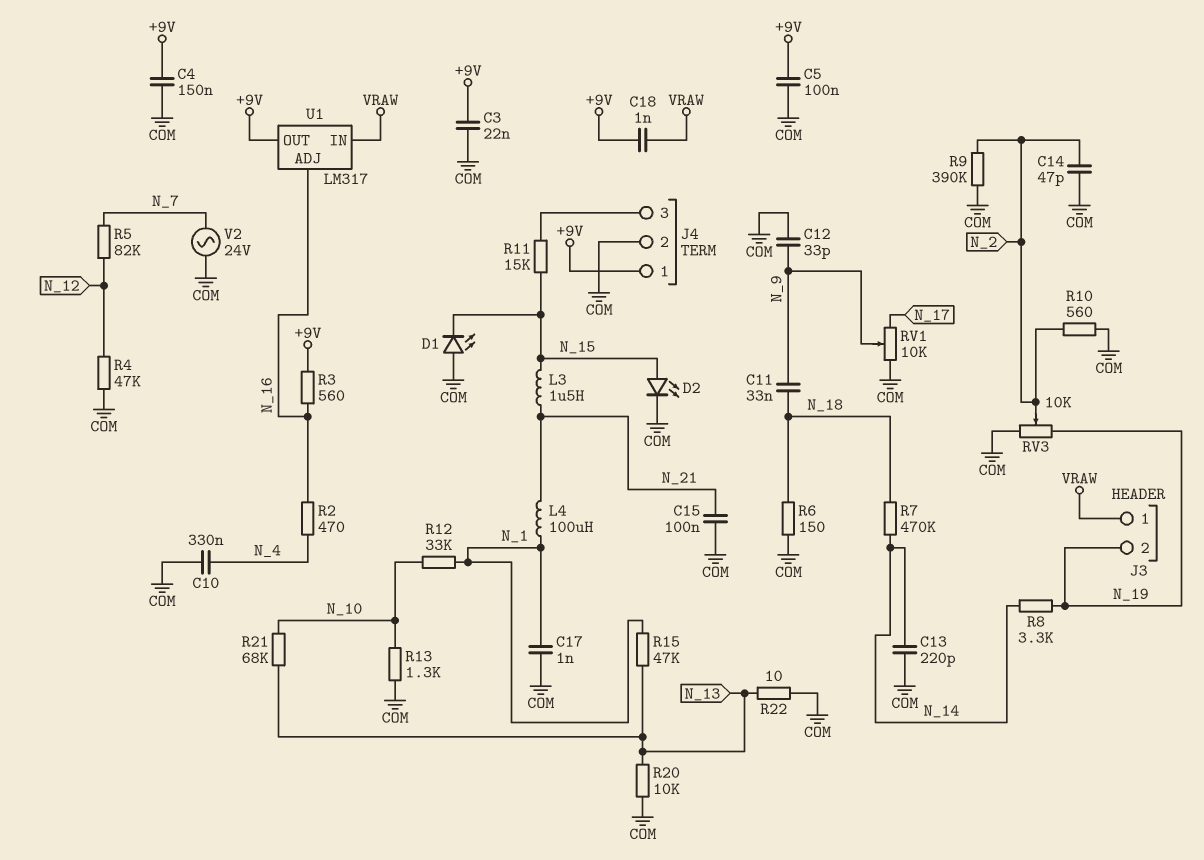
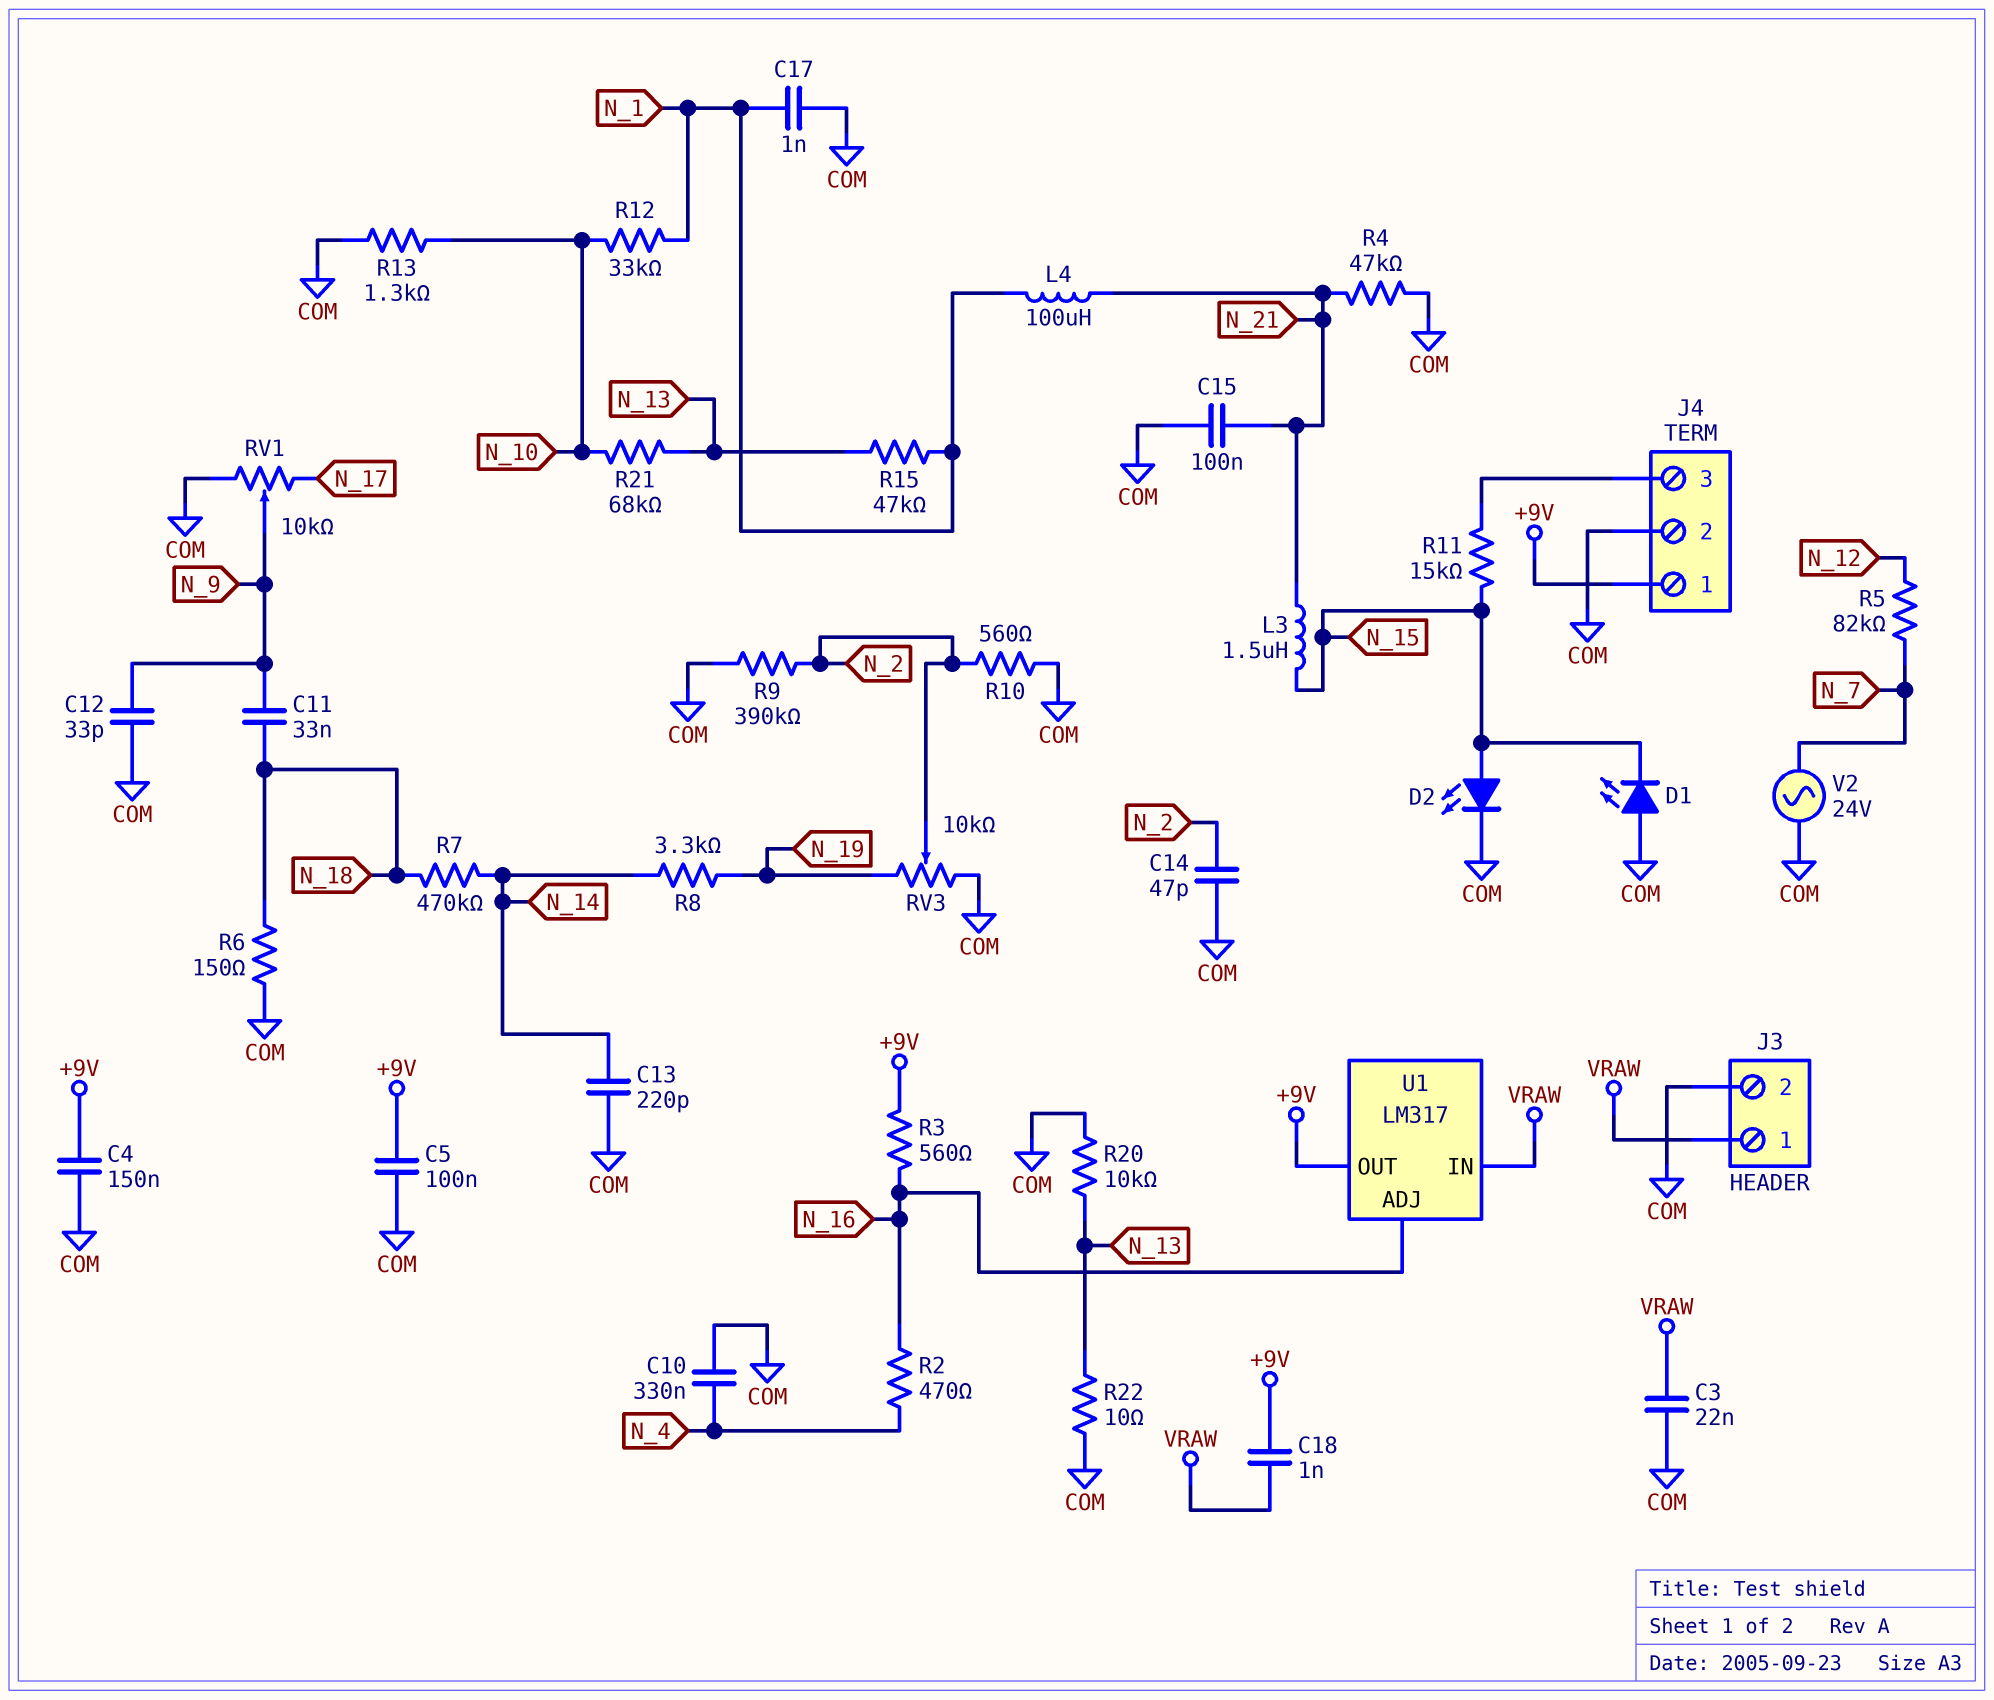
C3: 22nF (+9V, COM) -> 22nF (COM, VRAW)
J3 pin 2: N_19 -> COM
R4: 47k (COM, N_12) -> 47k (COM, N_21)

